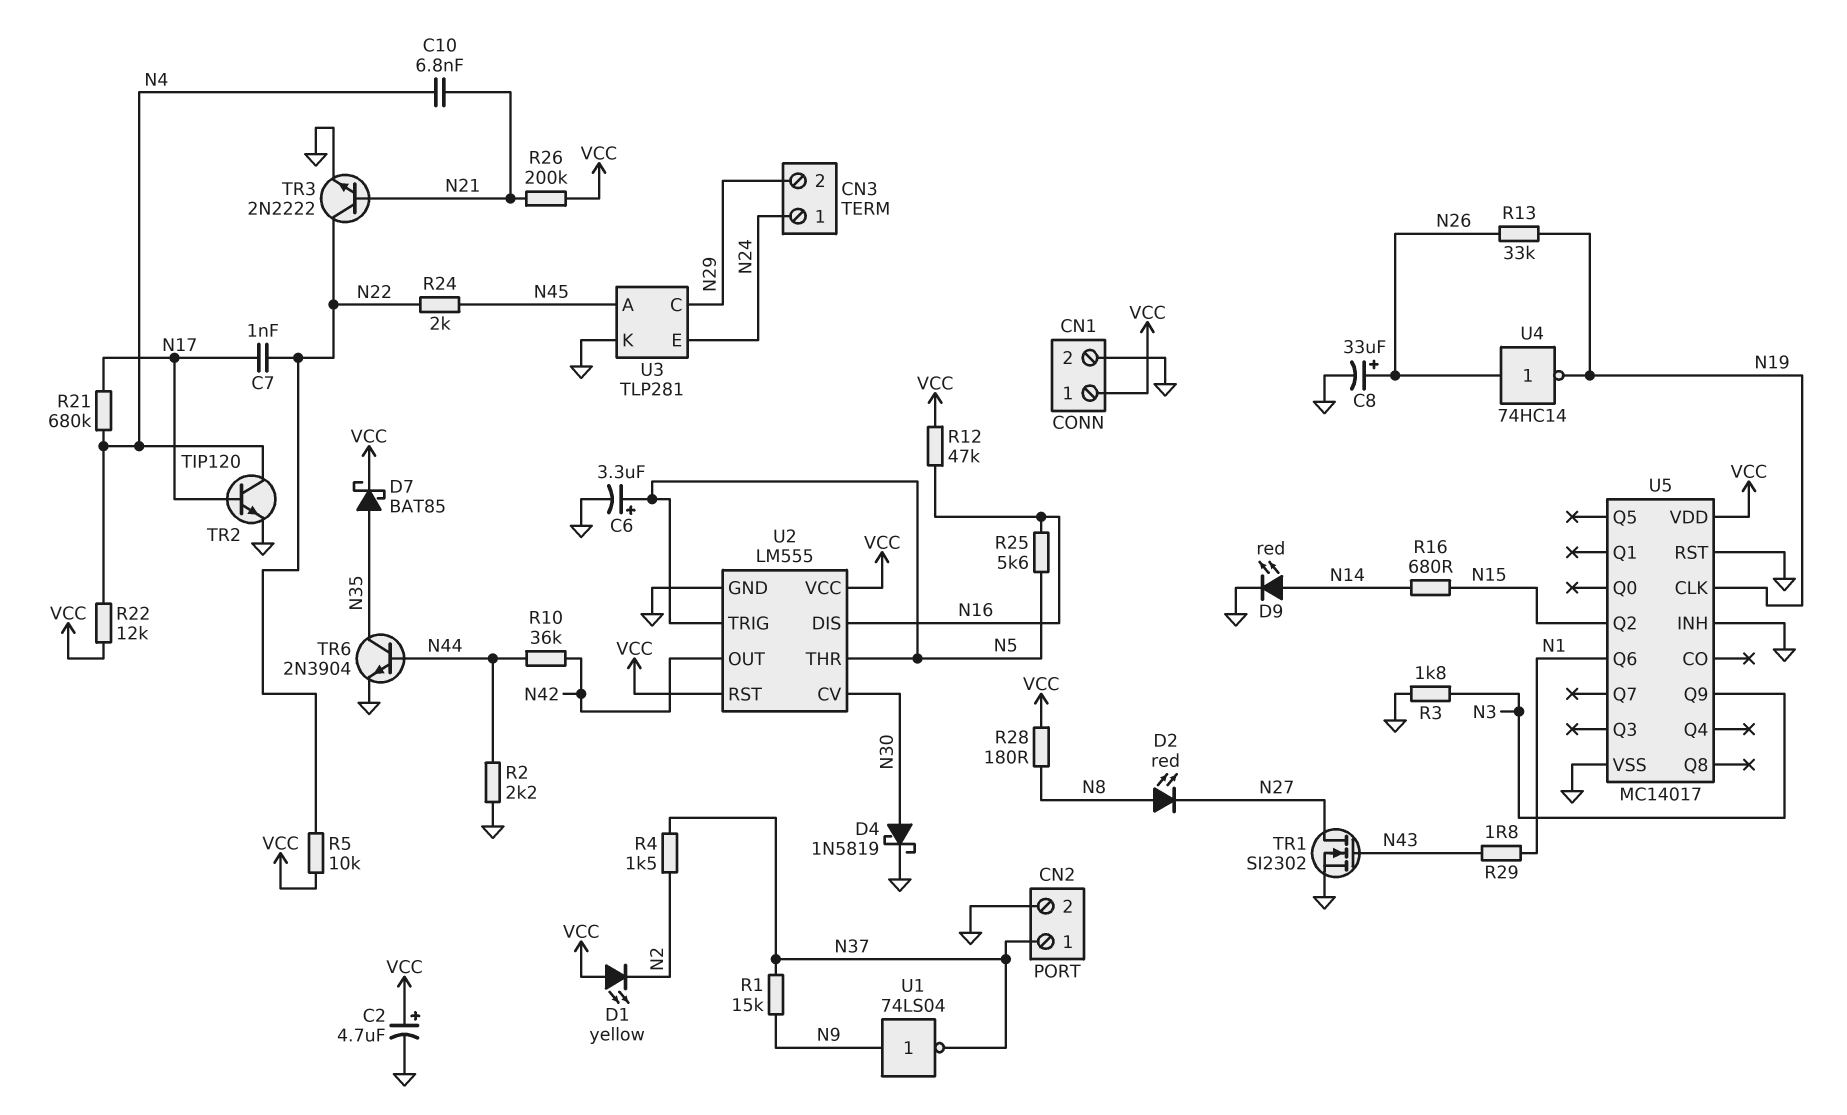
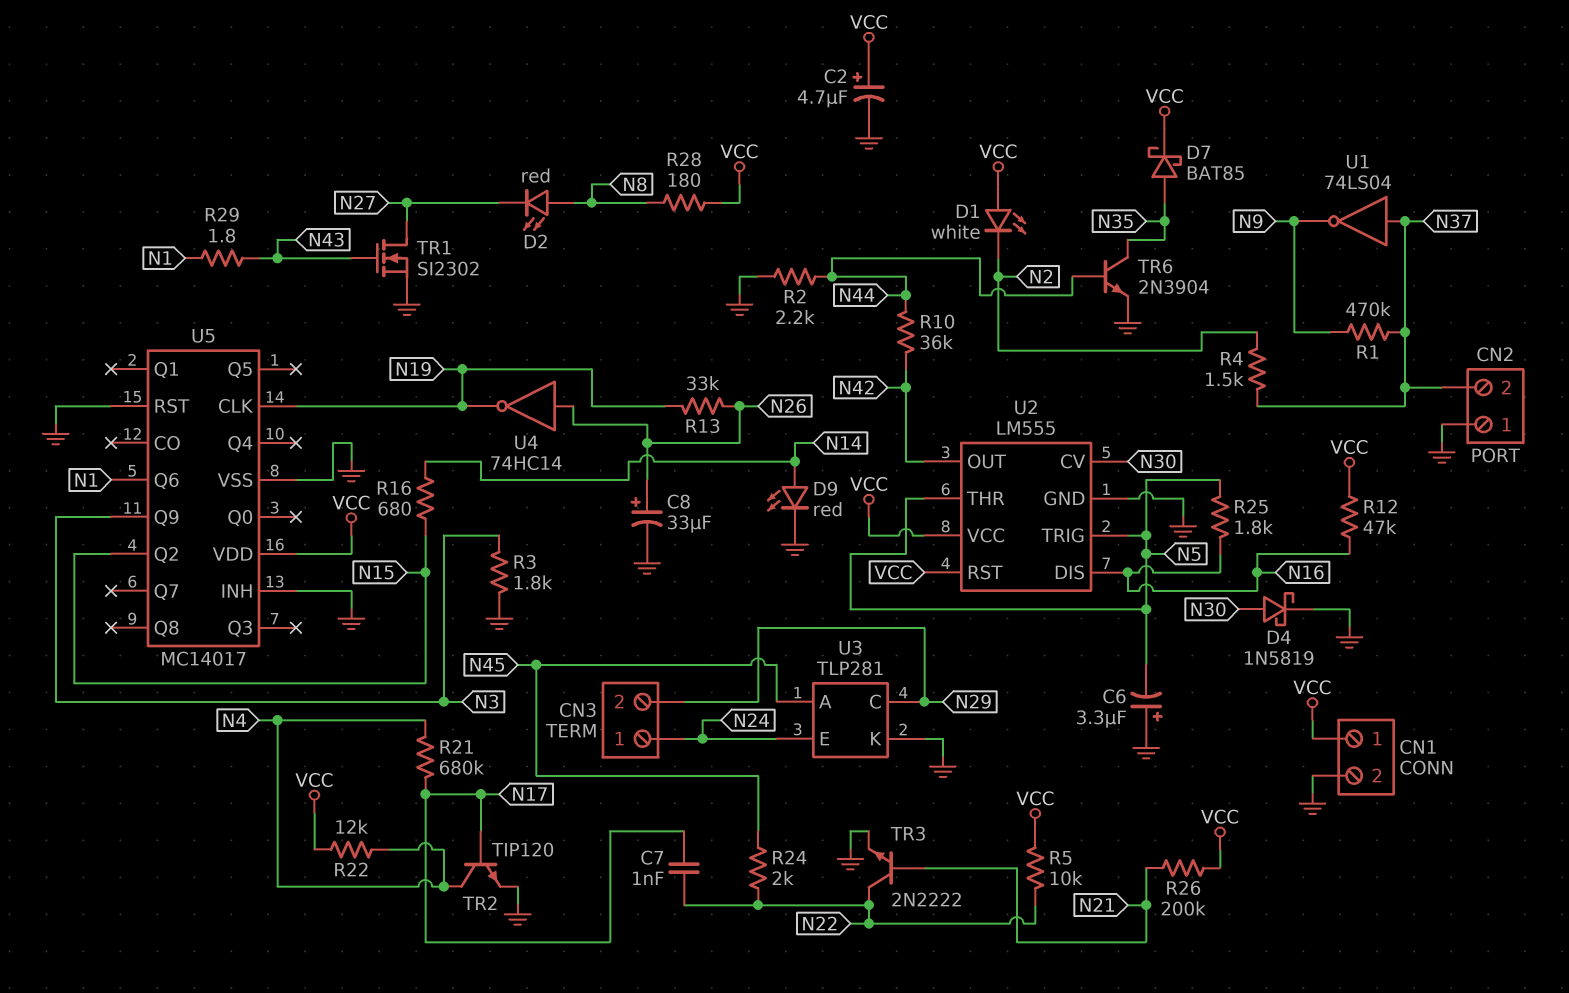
C6: 3.3uF (plus N5, minus GND) -> 3.3uF (plus GND, minus N5)
C10: 6.8nF (N4, N21) -> none
CN2 pin 1: N37 -> GND
CN2 pin 2: GND -> N37
D1: LED yellow (A VCC, K N2) -> LED white (A VCC, K N2)
R1: 15k (N9, N37) -> 470k (N9, N37)
R25: 5.6k (N5, N16) -> 1.8k (N5, N16)
U1: NOT 74LS04 (in N9, out N37) -> NOT 74LS04 (in N37, out N9)

